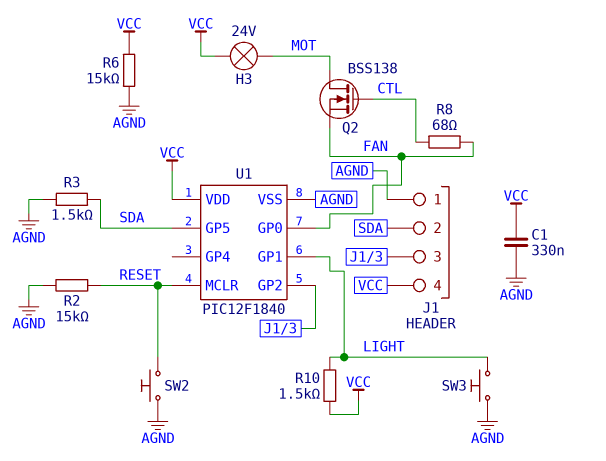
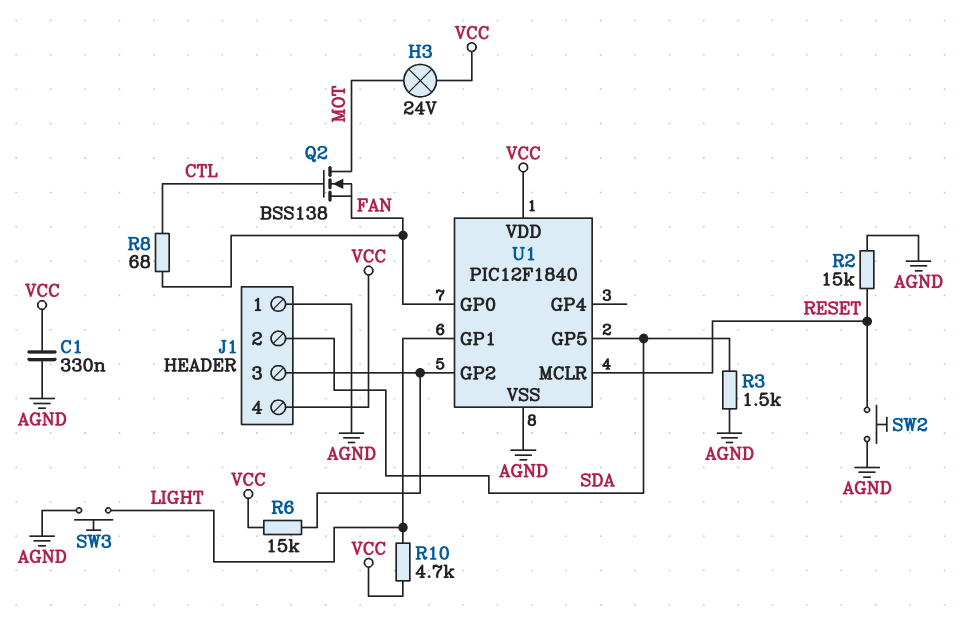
R6: 15k (AGND, VCC) -> 15k (J1/3, VCC)
R10: 1.5k (LIGHT, VCC) -> 4.7k (LIGHT, VCC)

